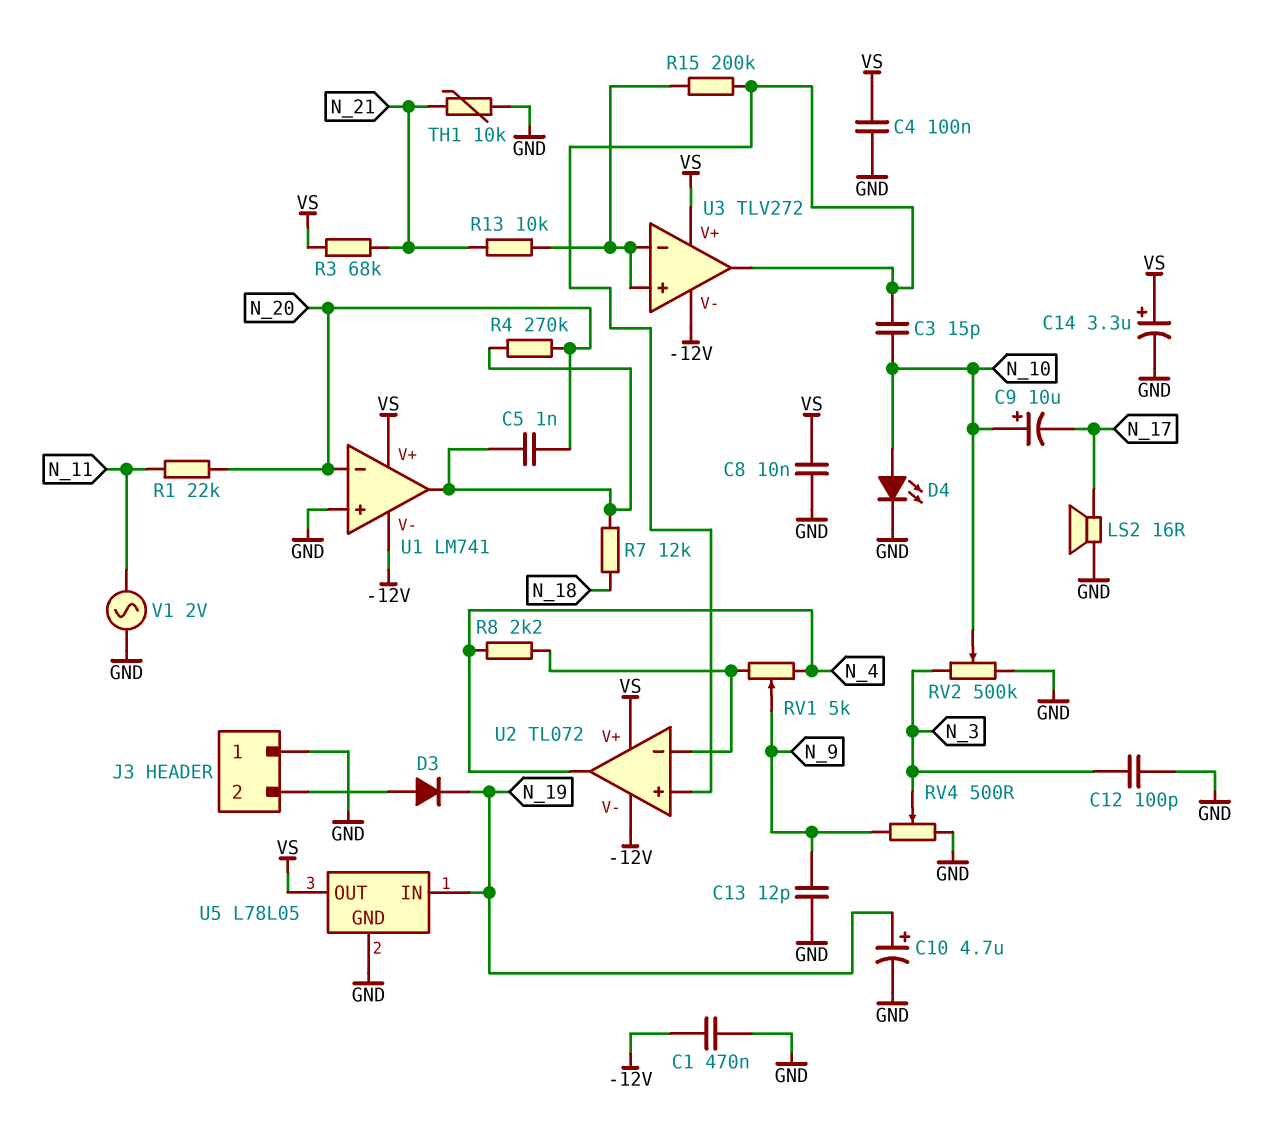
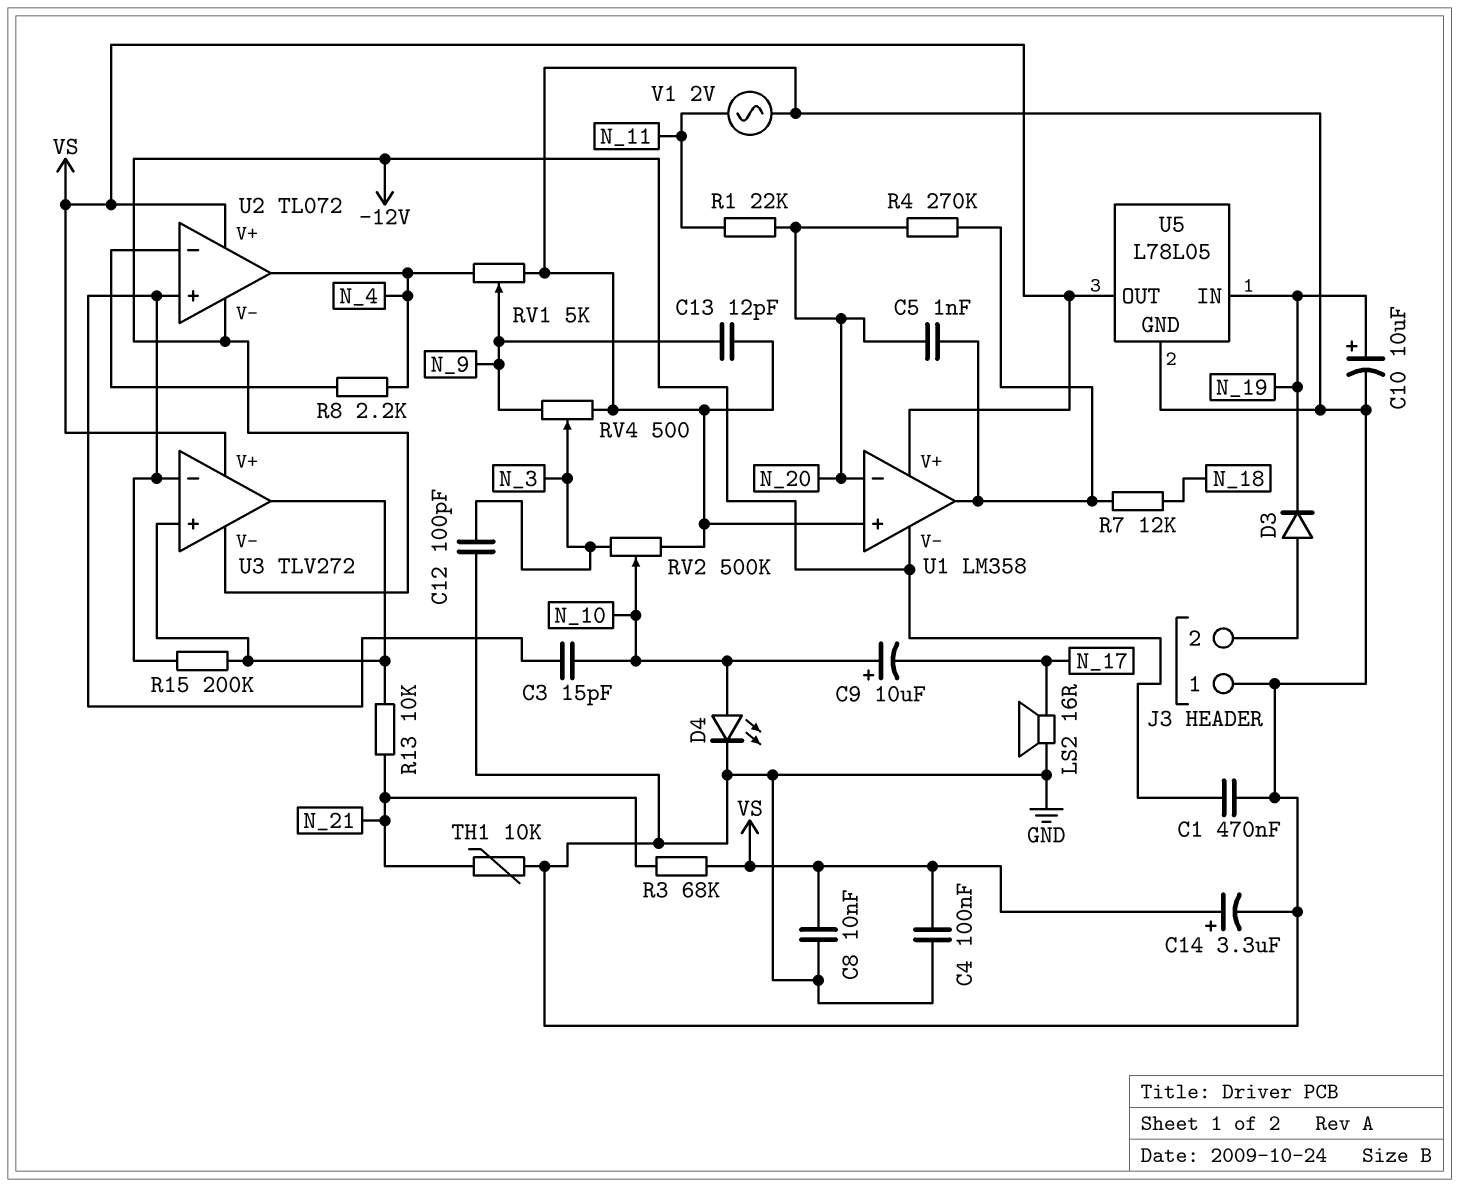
C10: 4.7uF (plus N_19, minus GND) -> 10uF (plus N_19, minus GND)
RV1: 5k (N_4, U2/in-, wiper N_9) -> 5k (GND, N_4, wiper N_9)
U1: LM741 -> LM358
U3 pin in-: U3/in+ -> U2/in+
U3 pin out: U2/in+ -> U3/in+

